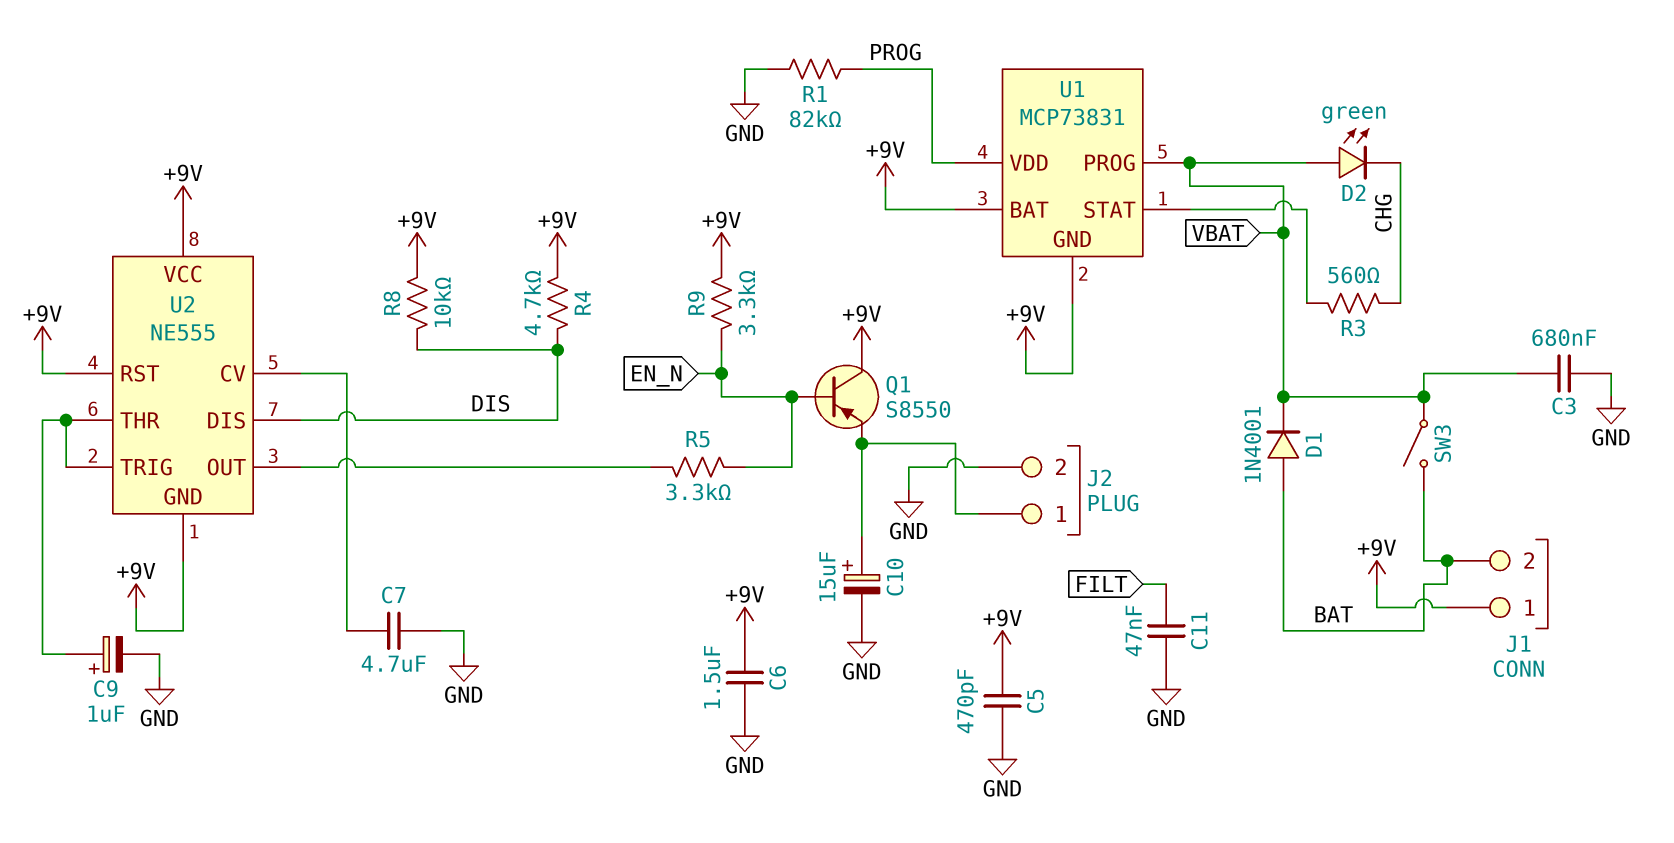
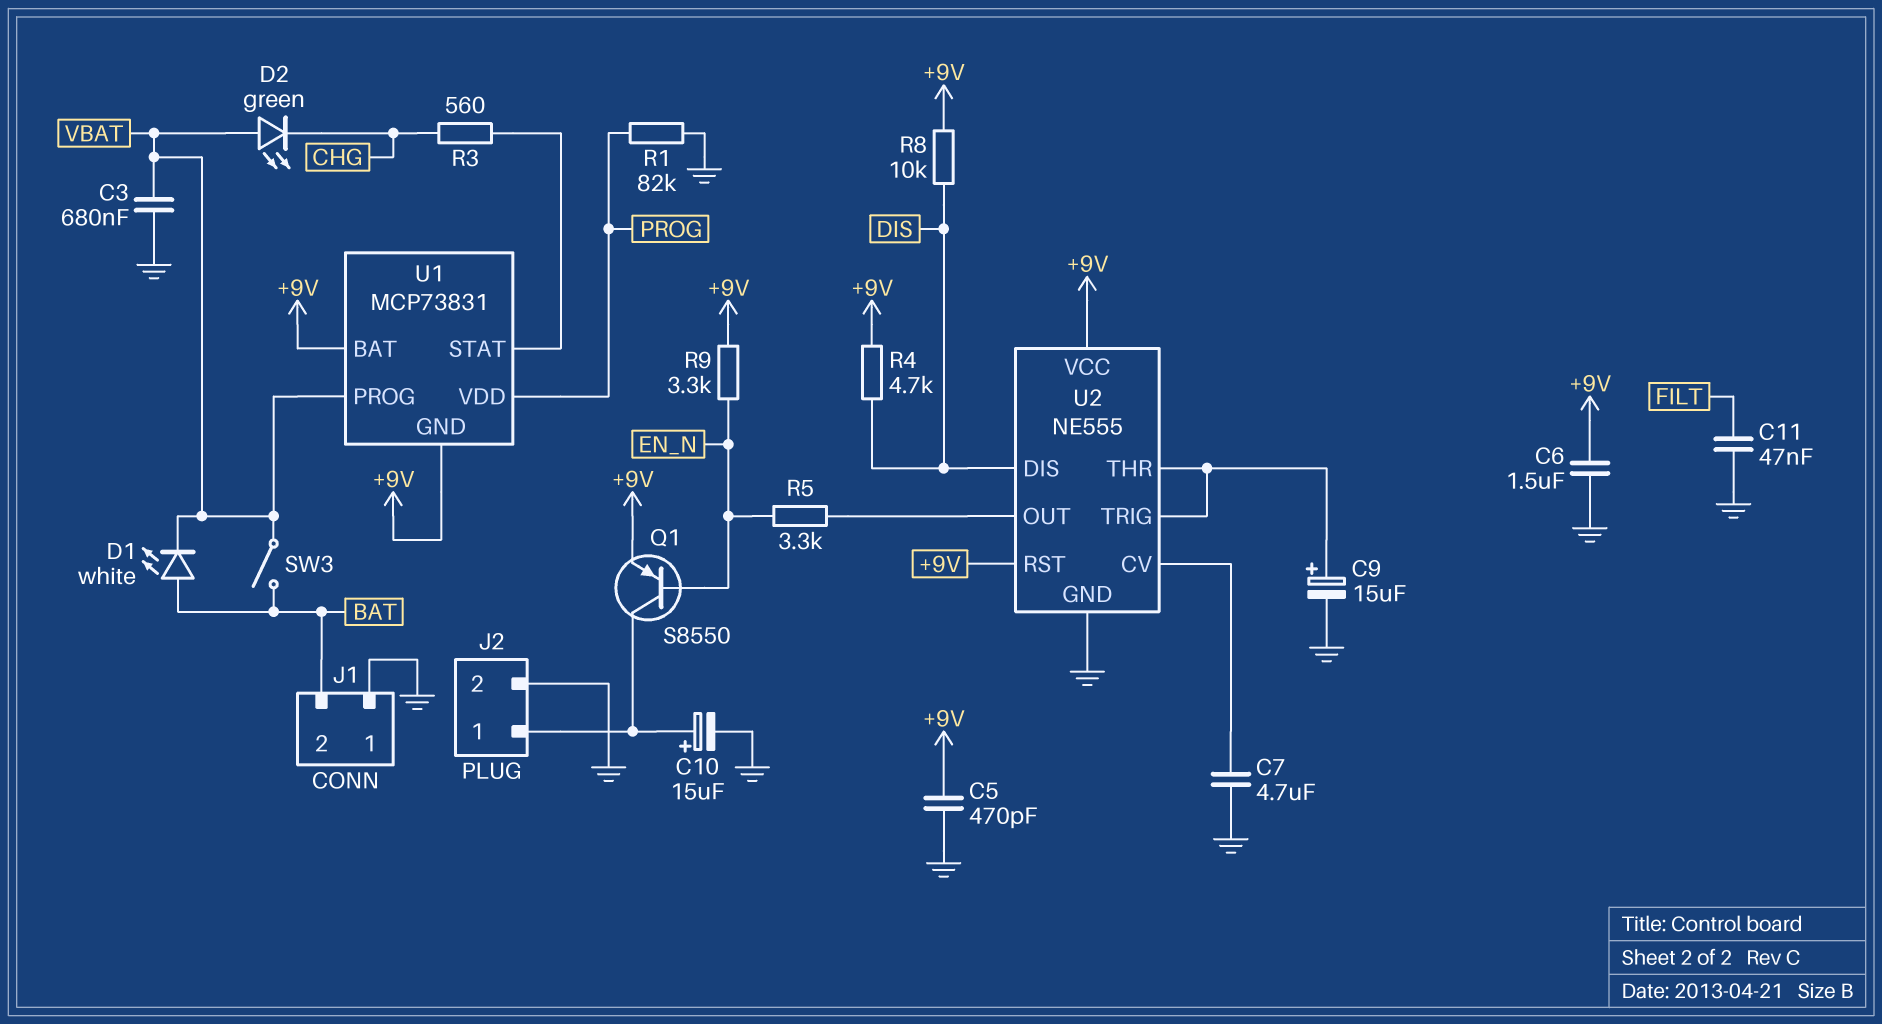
C9: 1uF (plus U2/THR, minus GND) -> 15uF (plus U2/THR, minus GND)
D1: diode 1N4001 (A BAT, K VBAT) -> LED white (A BAT, K VBAT)
J1 pin 1: +9V -> GND
Q1: PNP S8550 (B EN_N, C +9V, E J2/1) -> PNP S8550 (B EN_N, C J2/1, E +9V)
U2 pin GND: +9V -> GND

